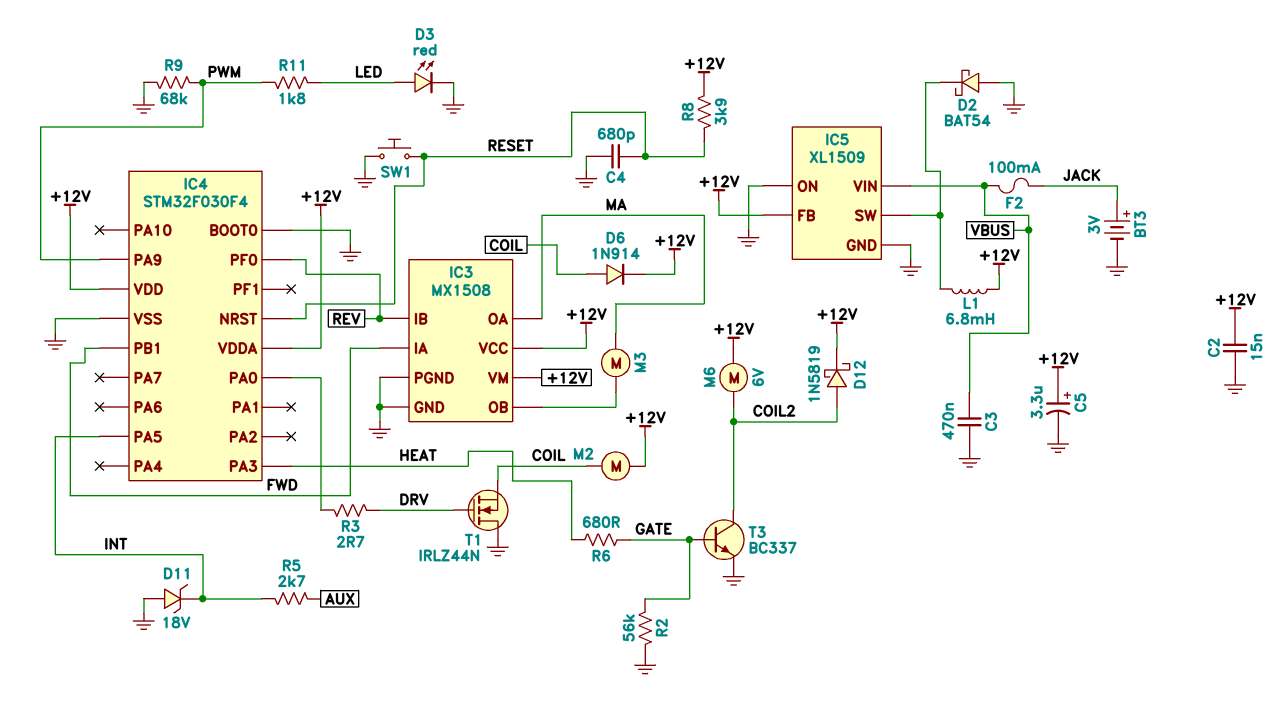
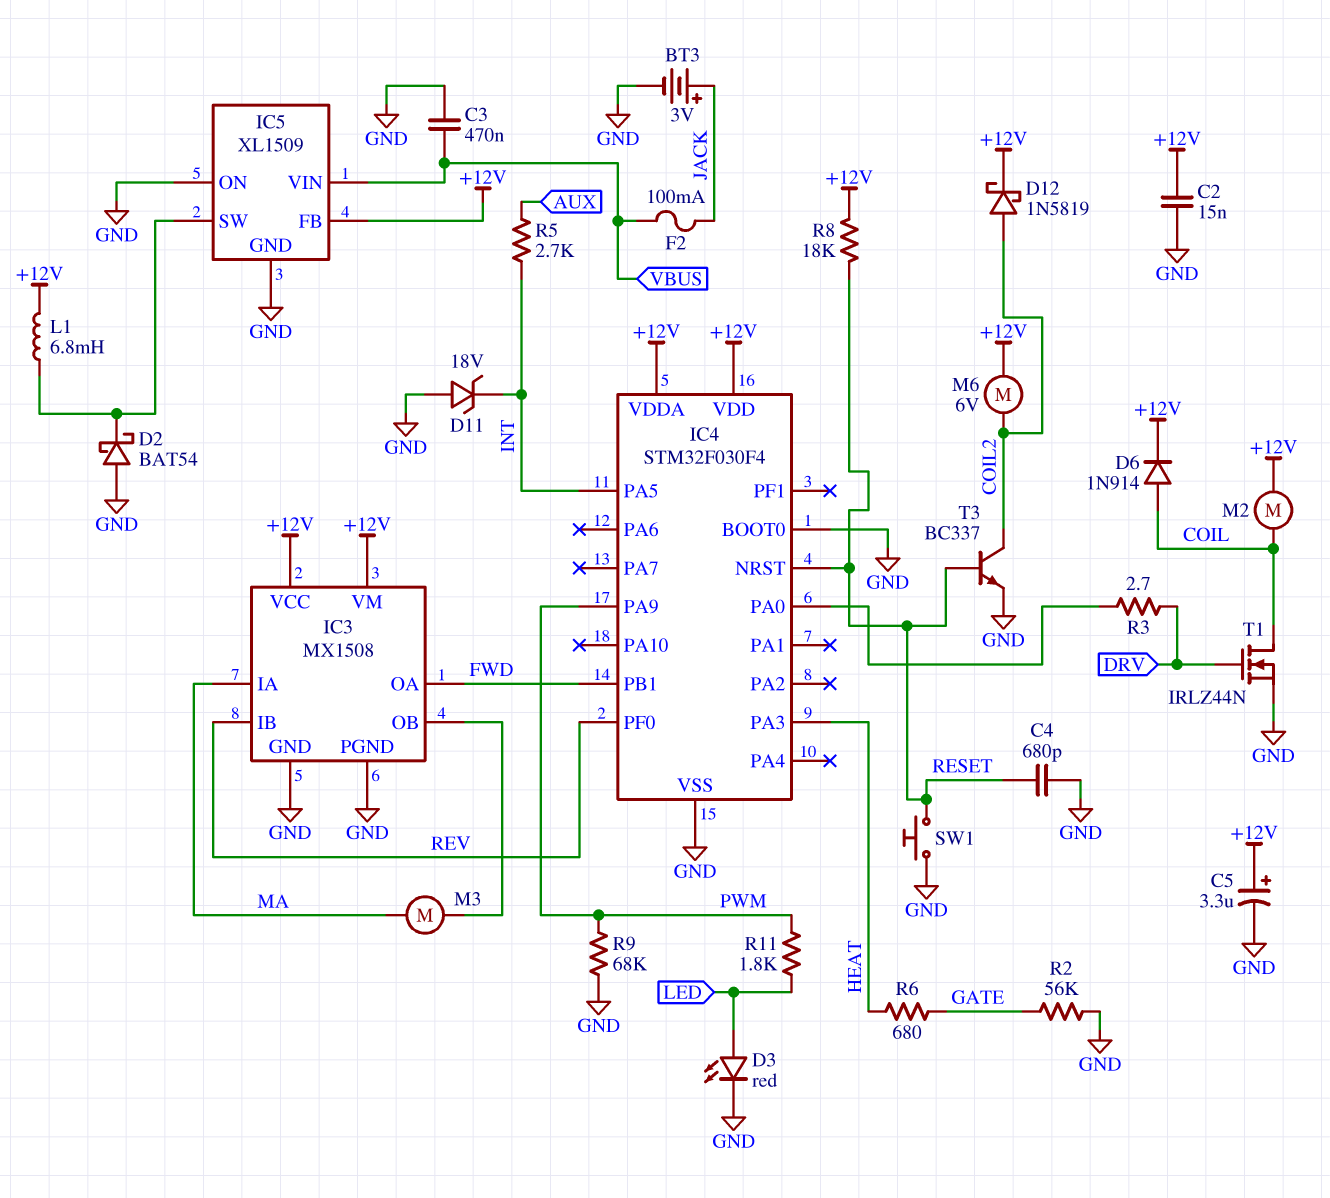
IC3 pin IA: FWD -> MA
IC3 pin OA: MA -> FWD
R8: 3.9k (+12V, RESET) -> 18k (+12V, RESET)
T1: NMOS IRLZ44N (G DRV, D GND, S COIL) -> NMOS IRLZ44N (G DRV, D COIL, S GND)
T3: NPN BC337 (B GATE, C COIL2, E GND) -> NPN BC337 (B RESET, C COIL2, E GND)

